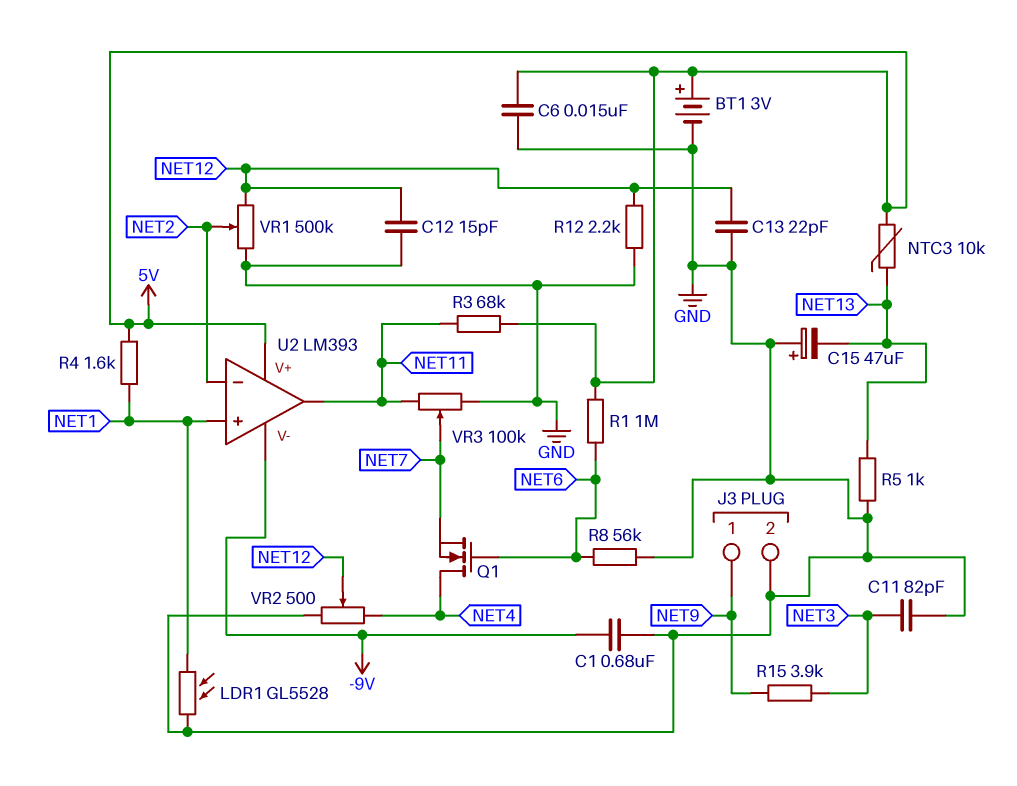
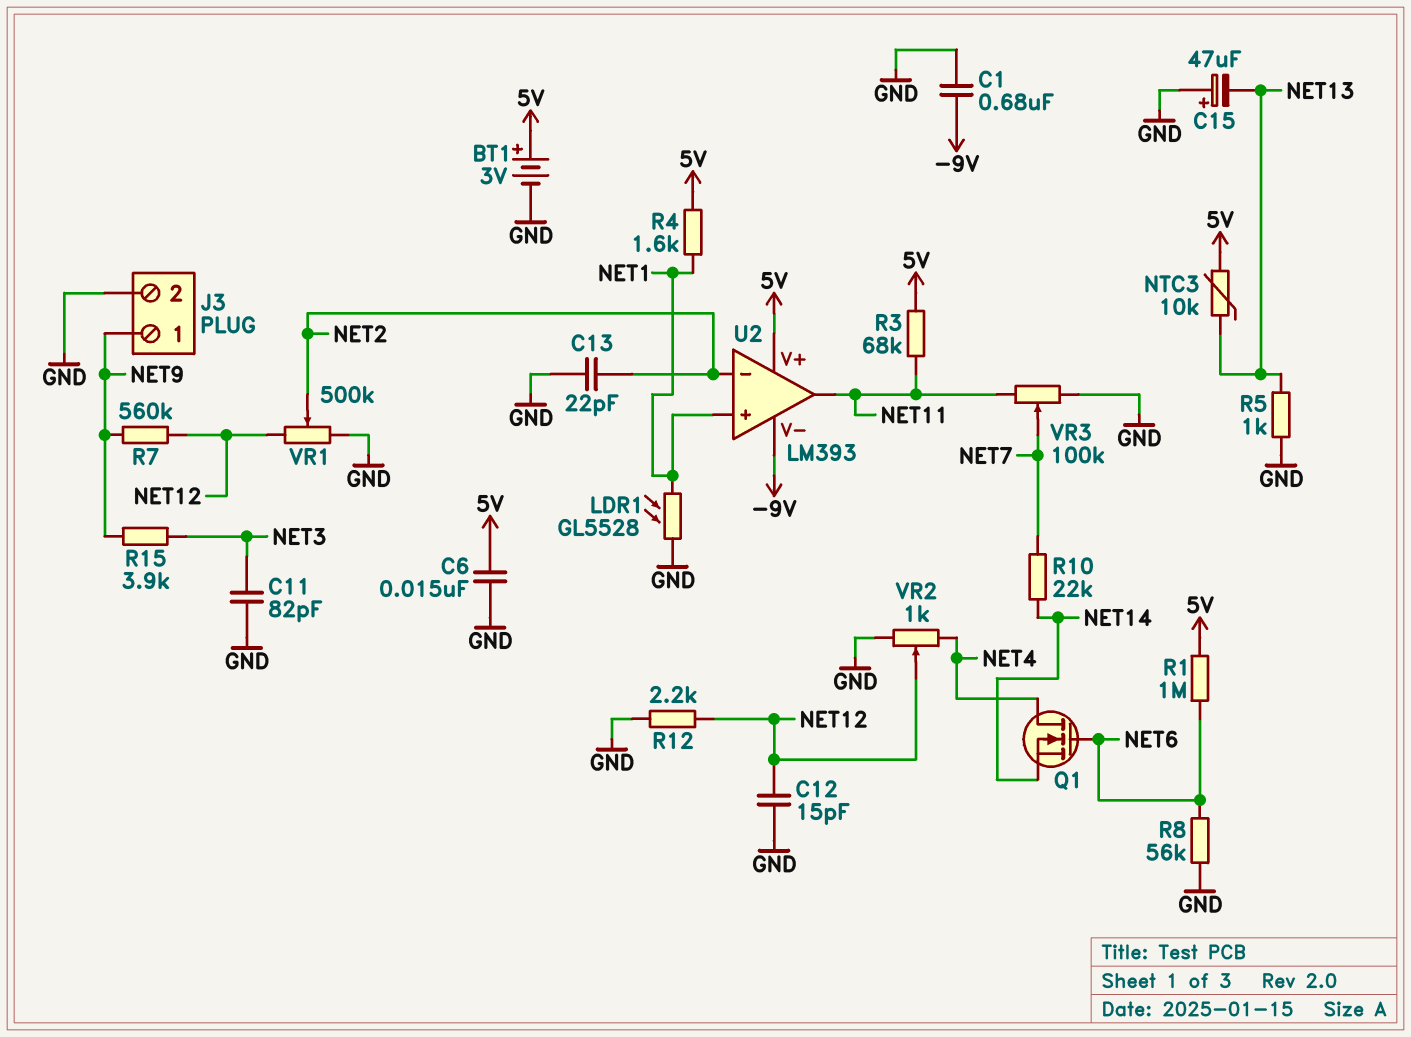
C13: 22pF (GND, NET12) -> 22pF (GND, NET2)
Q1: NMOS (G NET6, D NET4, S NET7) -> NMOS (G NET6, D NET4, S NET14)
R7: none -> 560k (NET9, NET12)
R10: none -> 22k (NET7, NET14)
VR2: 500 (GND, NET4, wiper NET12) -> 1k (GND, NET4, wiper NET12)

